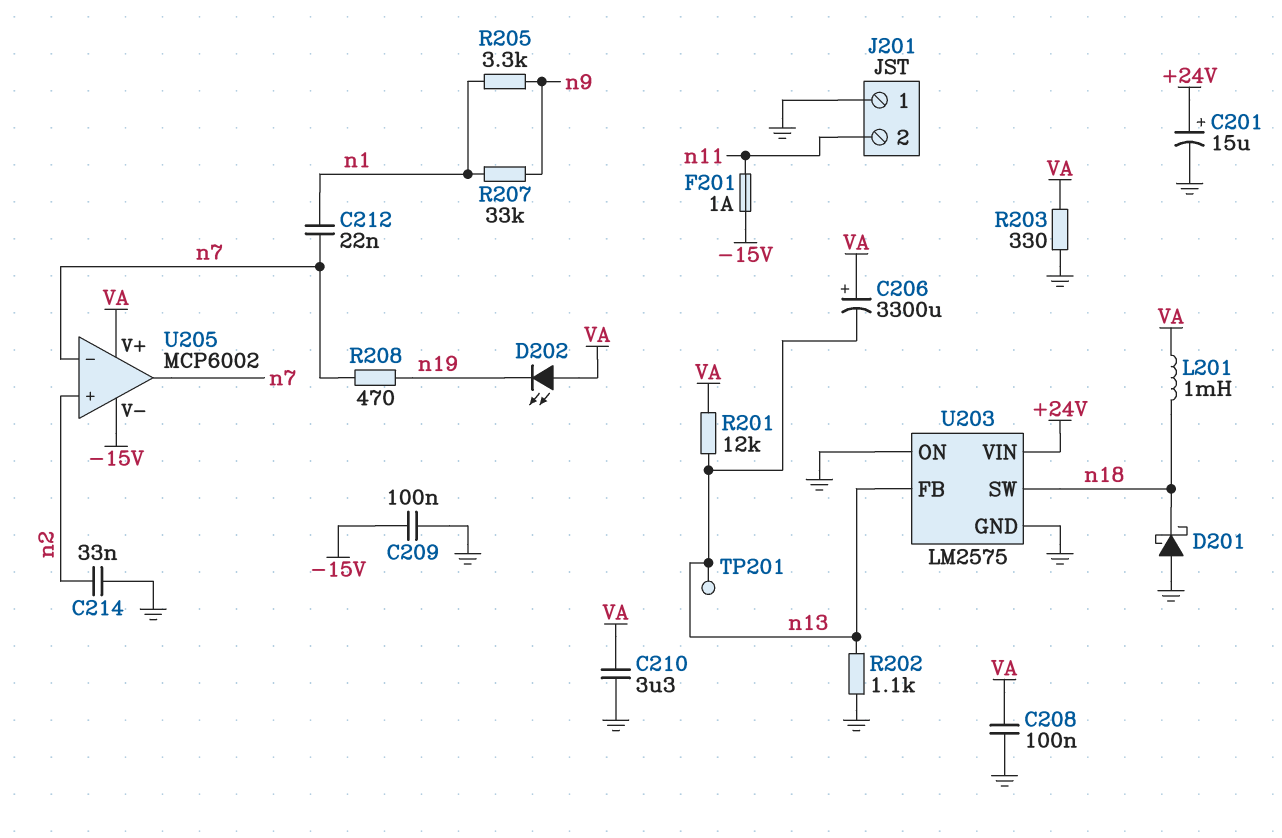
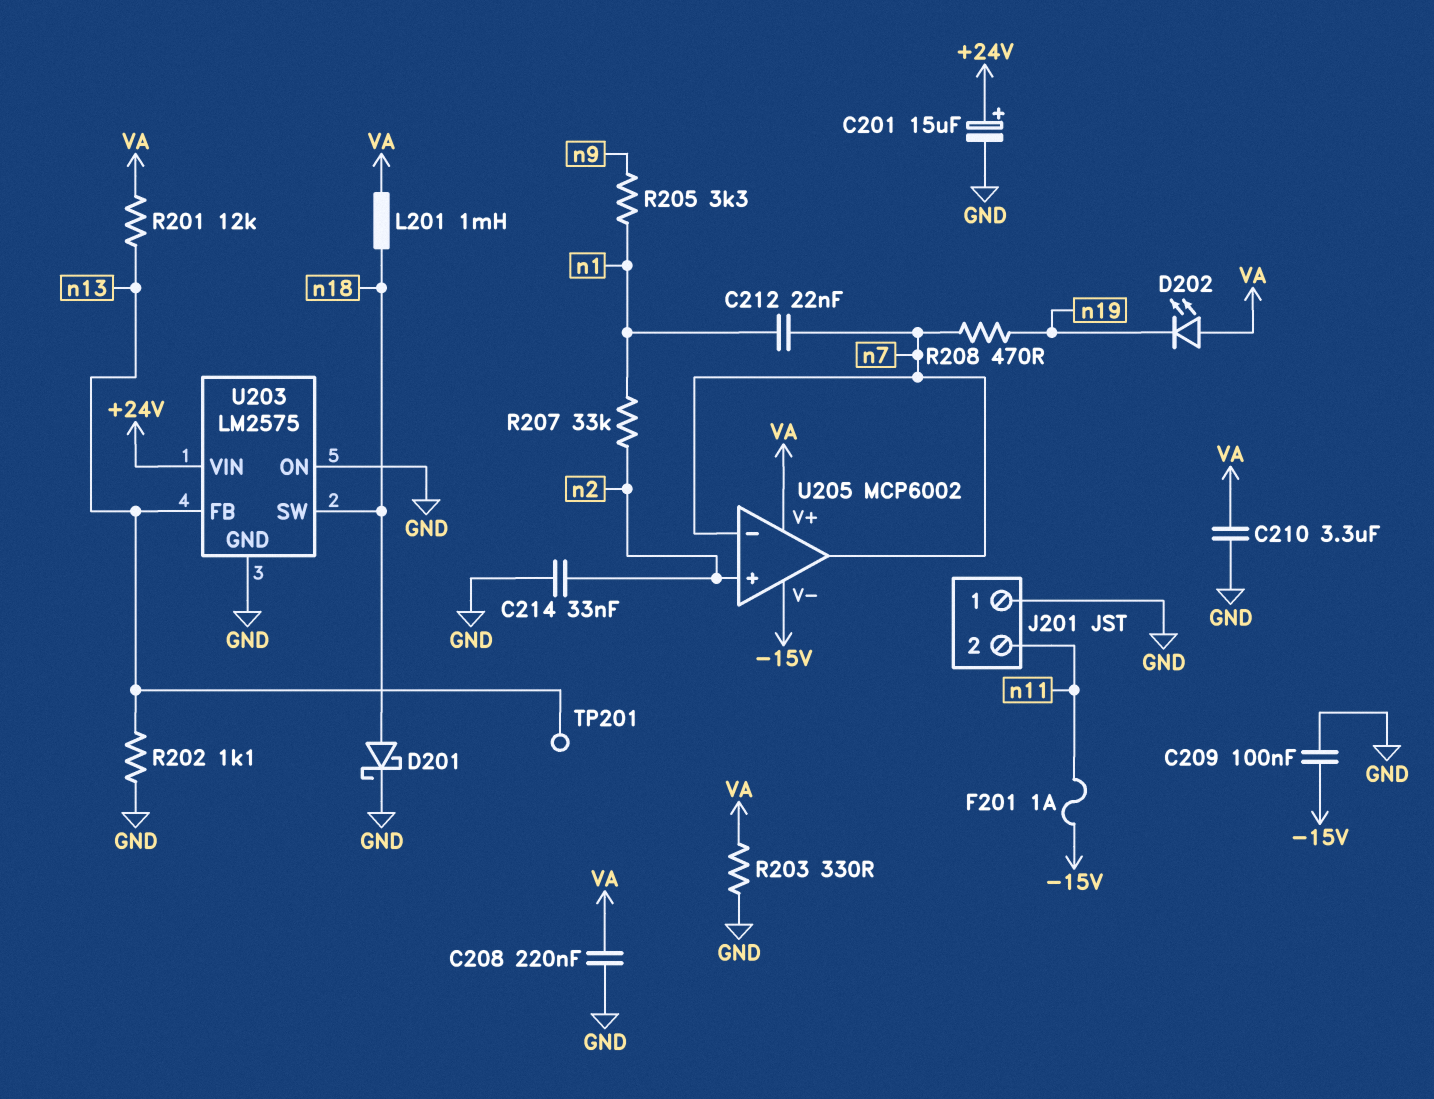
C206: 3300uF (plus VA, minus n13) -> none
C208: 100nF (GND, VA) -> 220nF (GND, VA)
D201: schottky (A GND, K n18) -> schottky (A n18, K GND)
R207: 33k (n1, n9) -> 33k (n1, n2)

